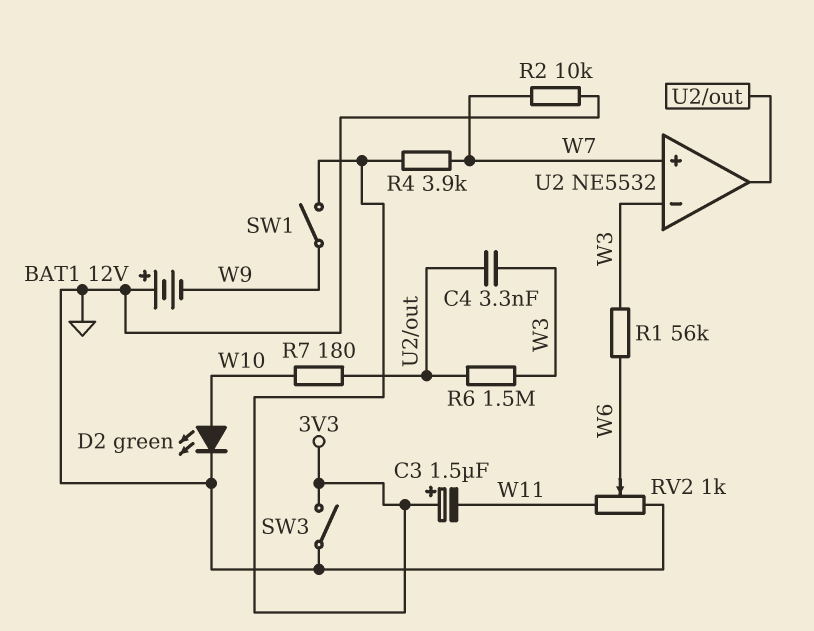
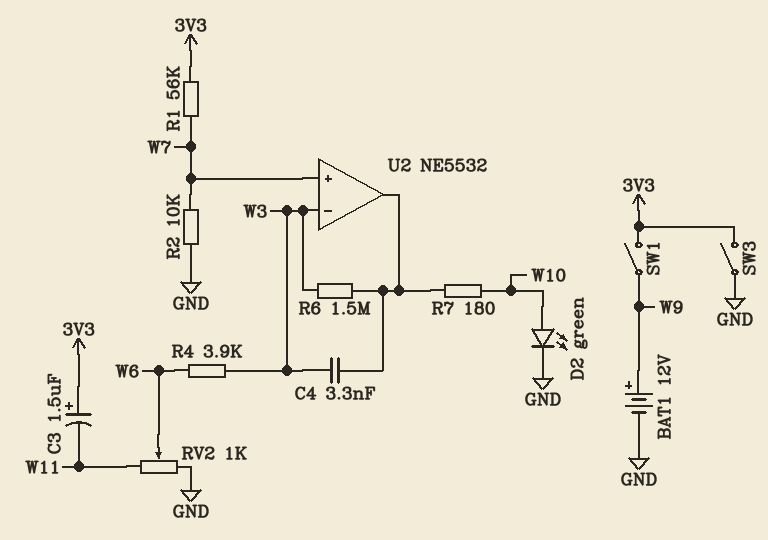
BAT1: 12V (plus GND, minus W9) -> 12V (plus W9, minus GND)
R1: 56k (W3, W6) -> 56k (3V3, W7)
R4: 3.9k (3V3, W7) -> 3.9k (W3, W6)

